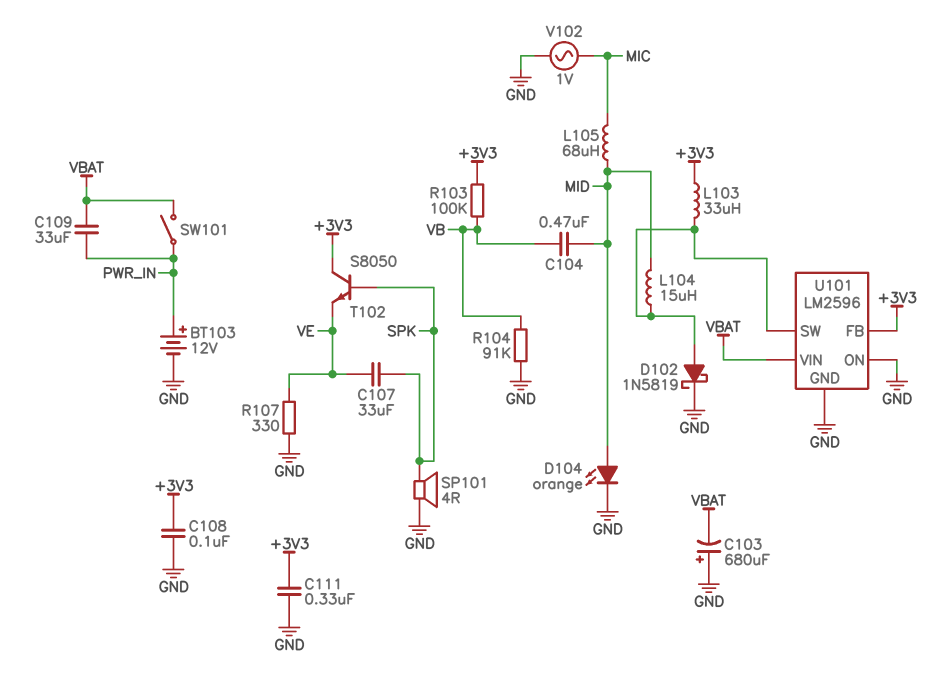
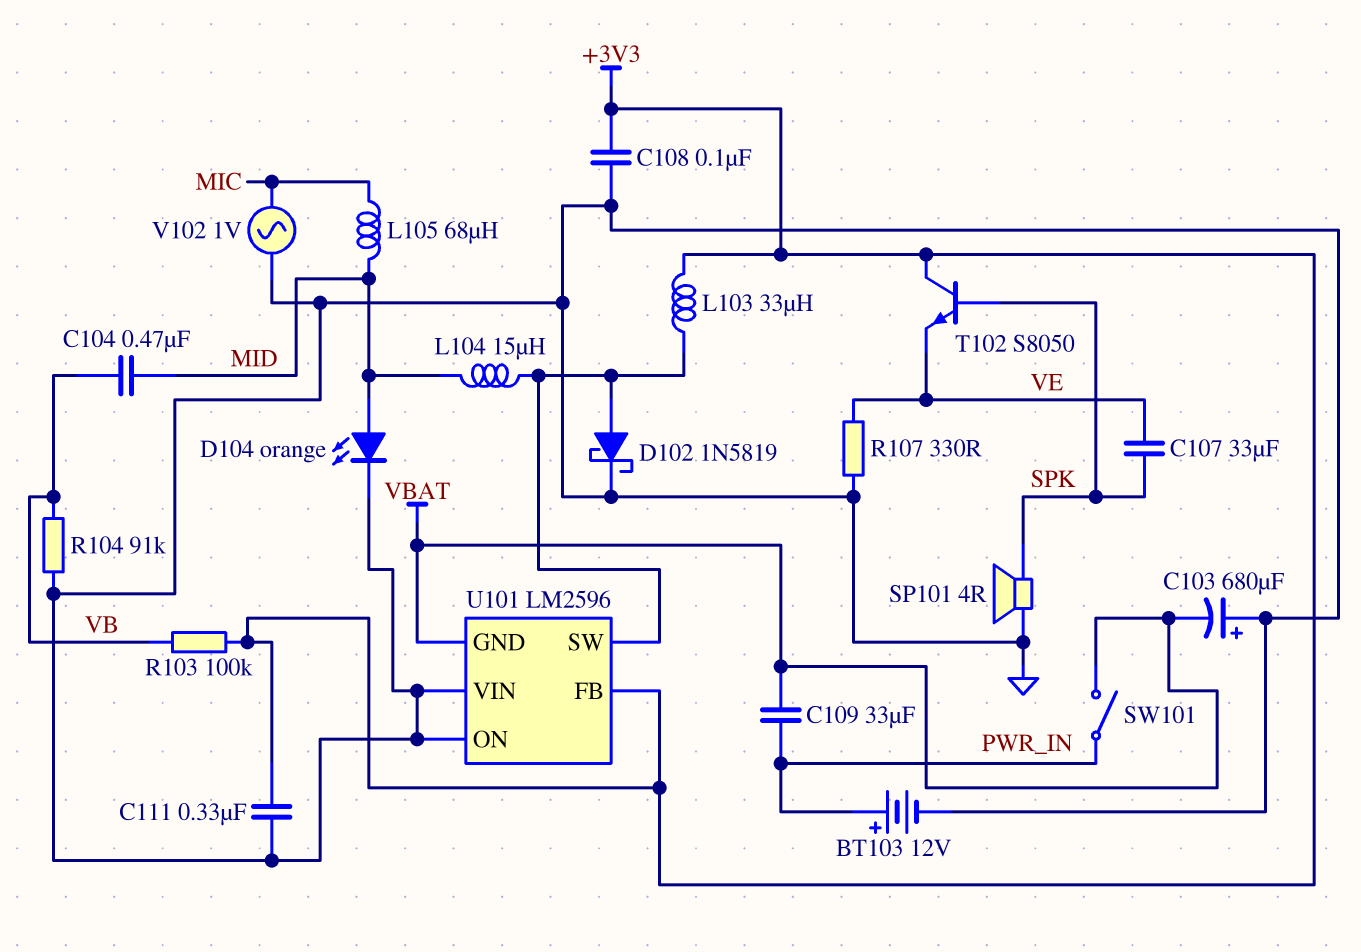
U101 pin GND: GND -> VBAT
U101 pin VIN: VBAT -> GND

